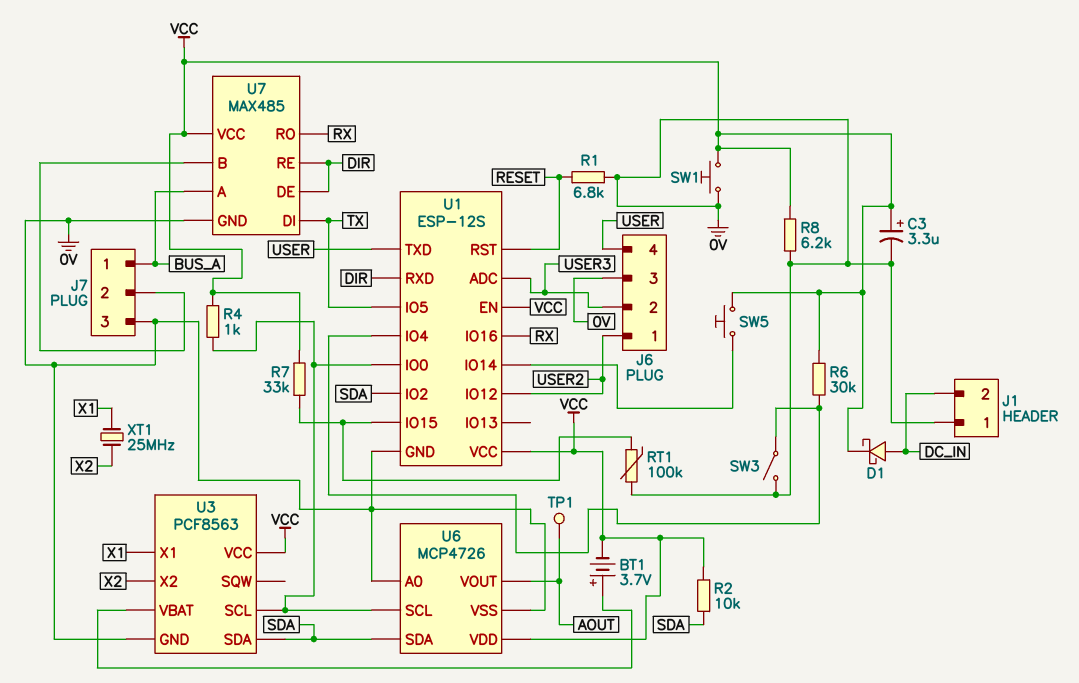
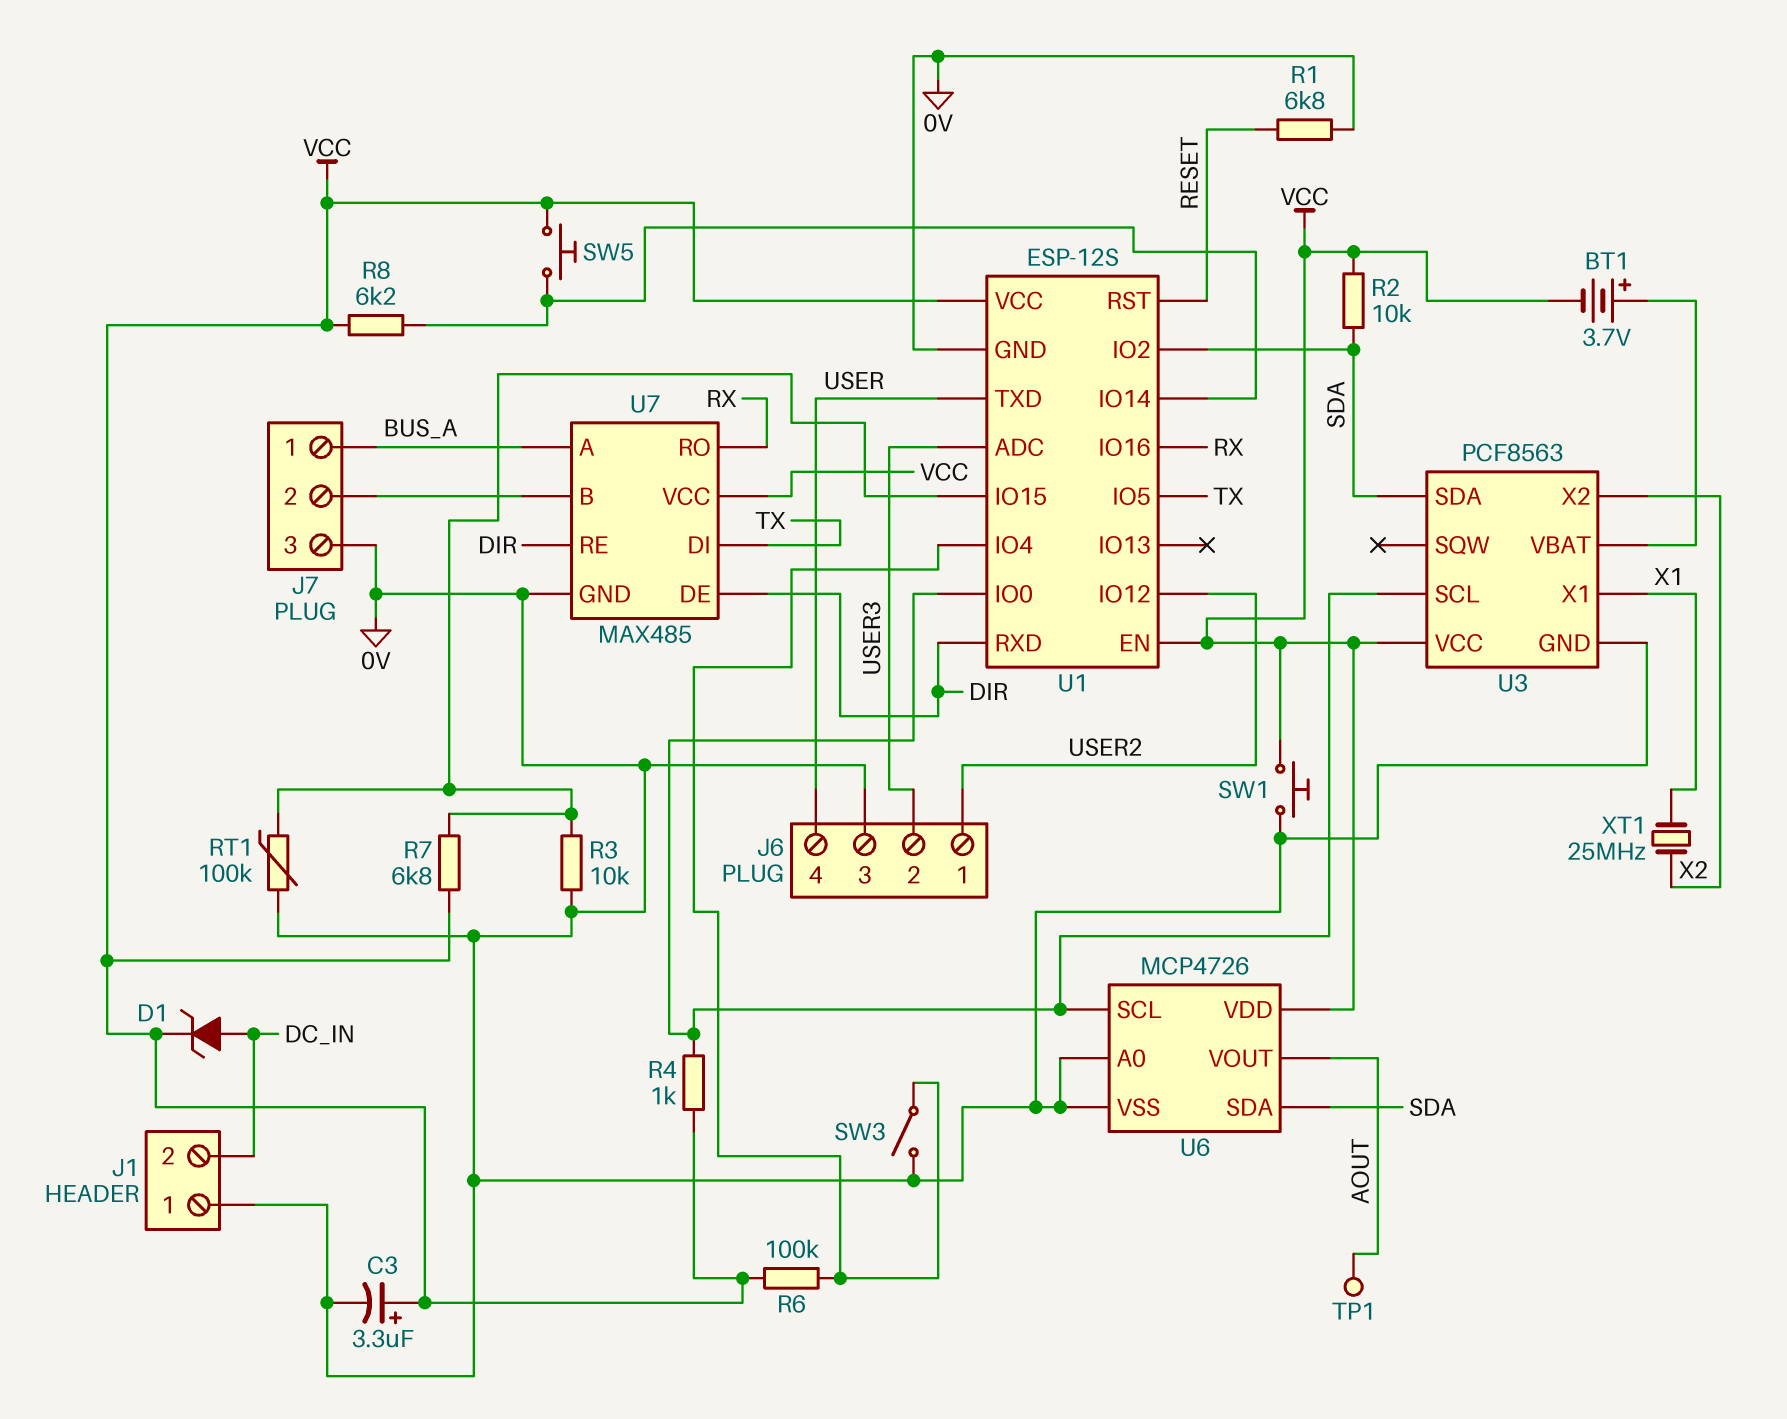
D1: schottky (A DC_IN, K VCC) -> zener (A DC_IN, K VCC)
R3: none -> 10k (0V, U1/IO15)
R6: 30k (U1/IO4, VCC) -> 100k (U1/IO4, VCC)
R7: 33k (U1/IO15, VCC) -> 6.8k (U1/IO15, VCC)
R8: 6.2k (0V, VCC) -> 6.2k (U1/IO14, VCC)

